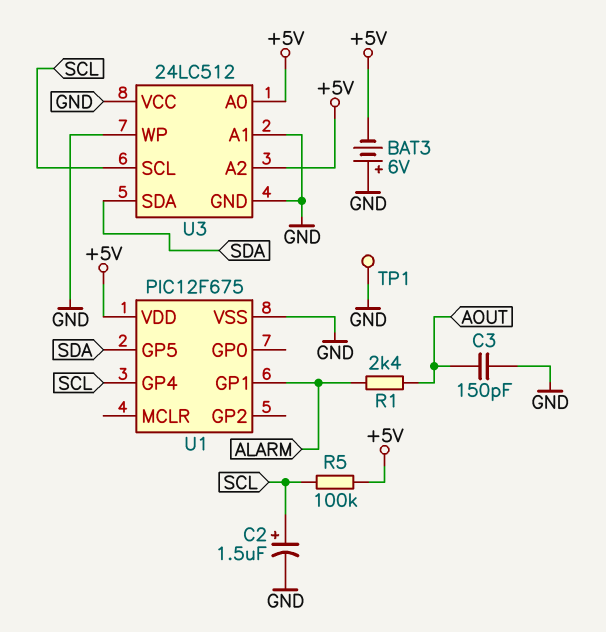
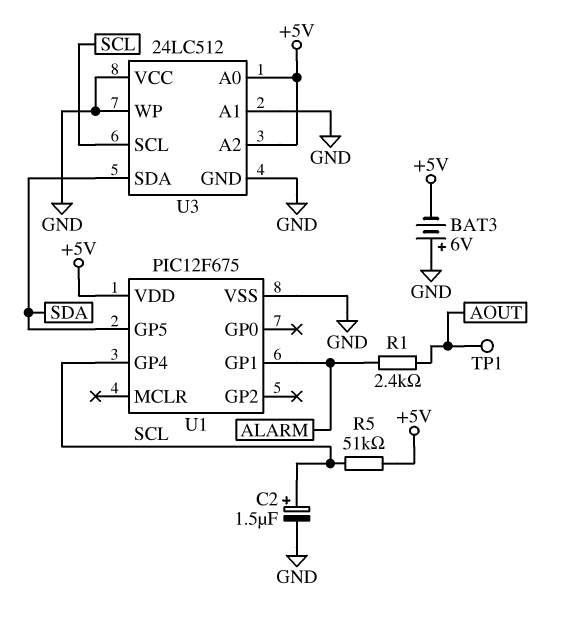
C3: 150pF (AOUT, GND) -> none
R5: 100k (+5V, SCL) -> 51k (+5V, SCL)
TP1: test point (GND) -> test point (AOUT)

